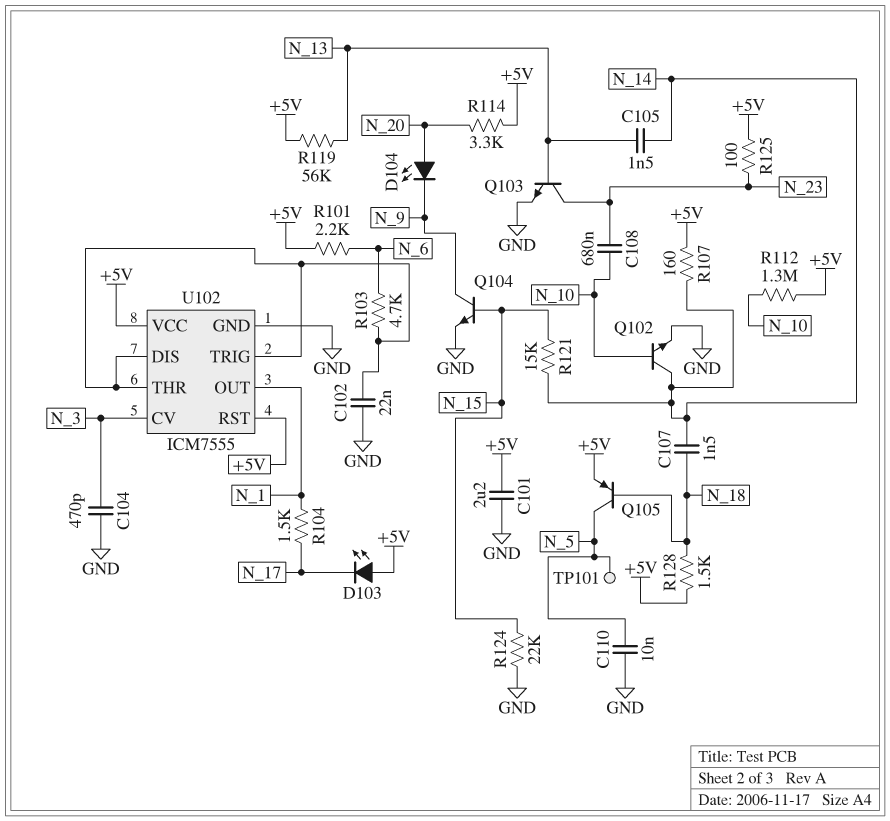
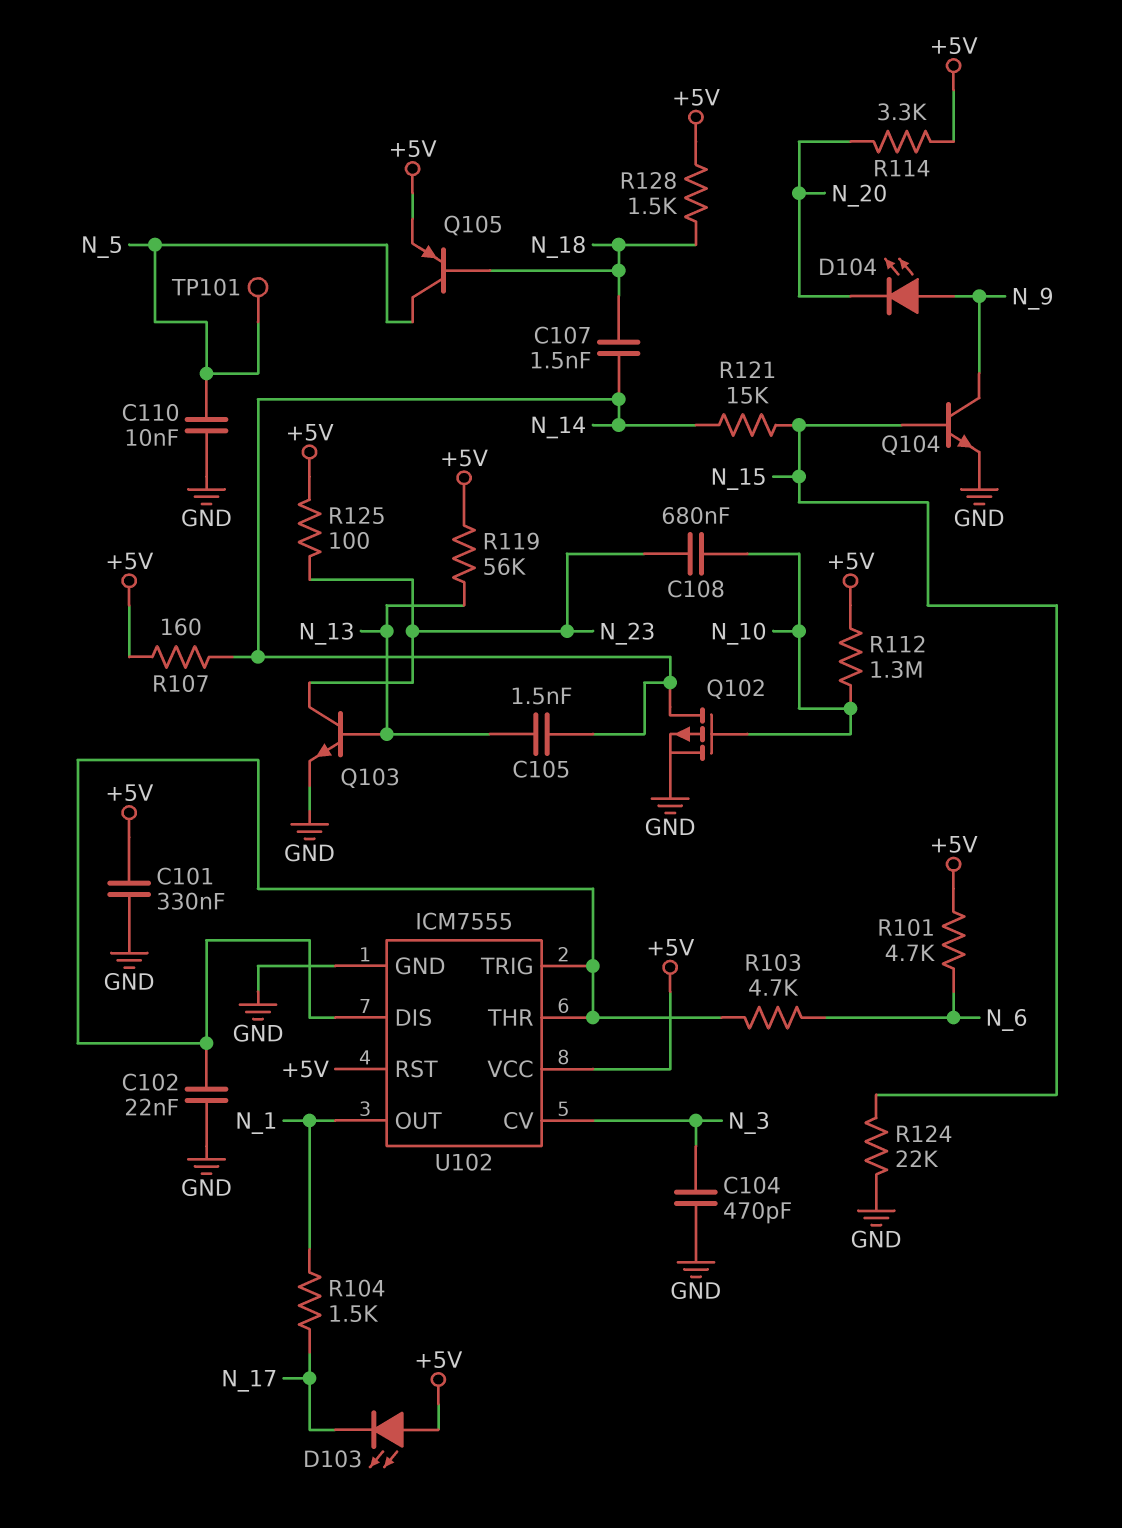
C101: 2.2uF (+5V, GND) -> 330nF (+5V, GND)
D104: LED (A N_20, K N_9) -> LED (A N_9, K N_20)
Q102: NPN (B N_10, C N_14, E GND) -> PMOS (G N_10, D N_14, S GND)
R101: 2.2k (+5V, N_6) -> 4.7k (+5V, N_6)

